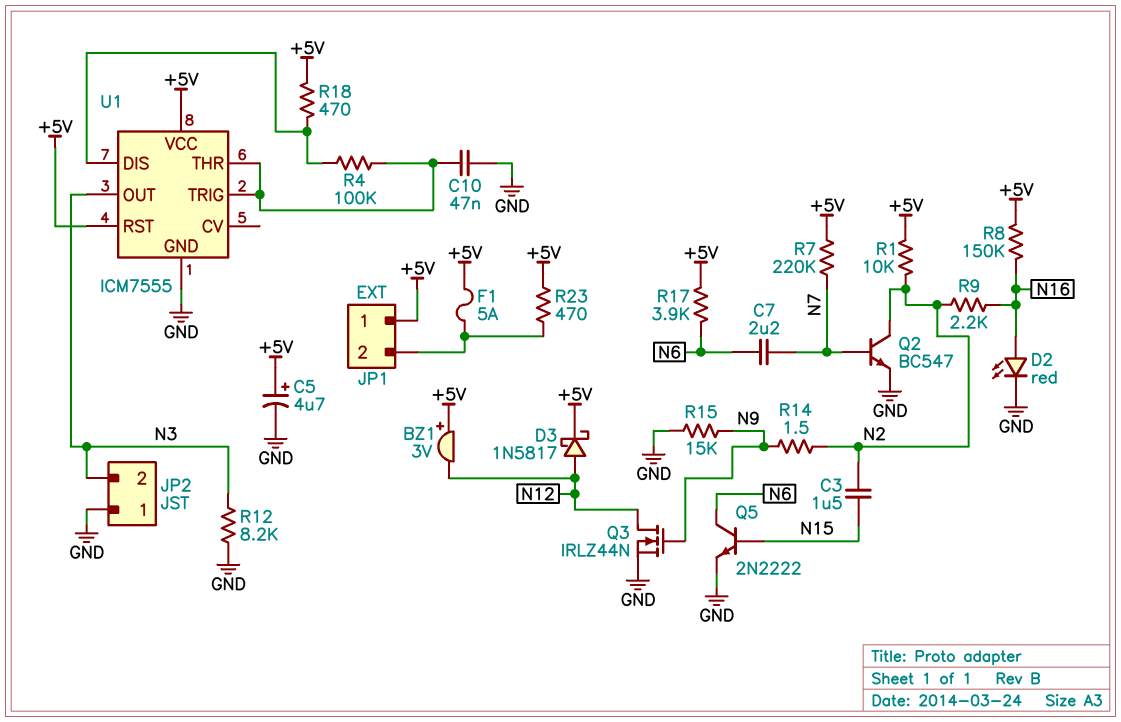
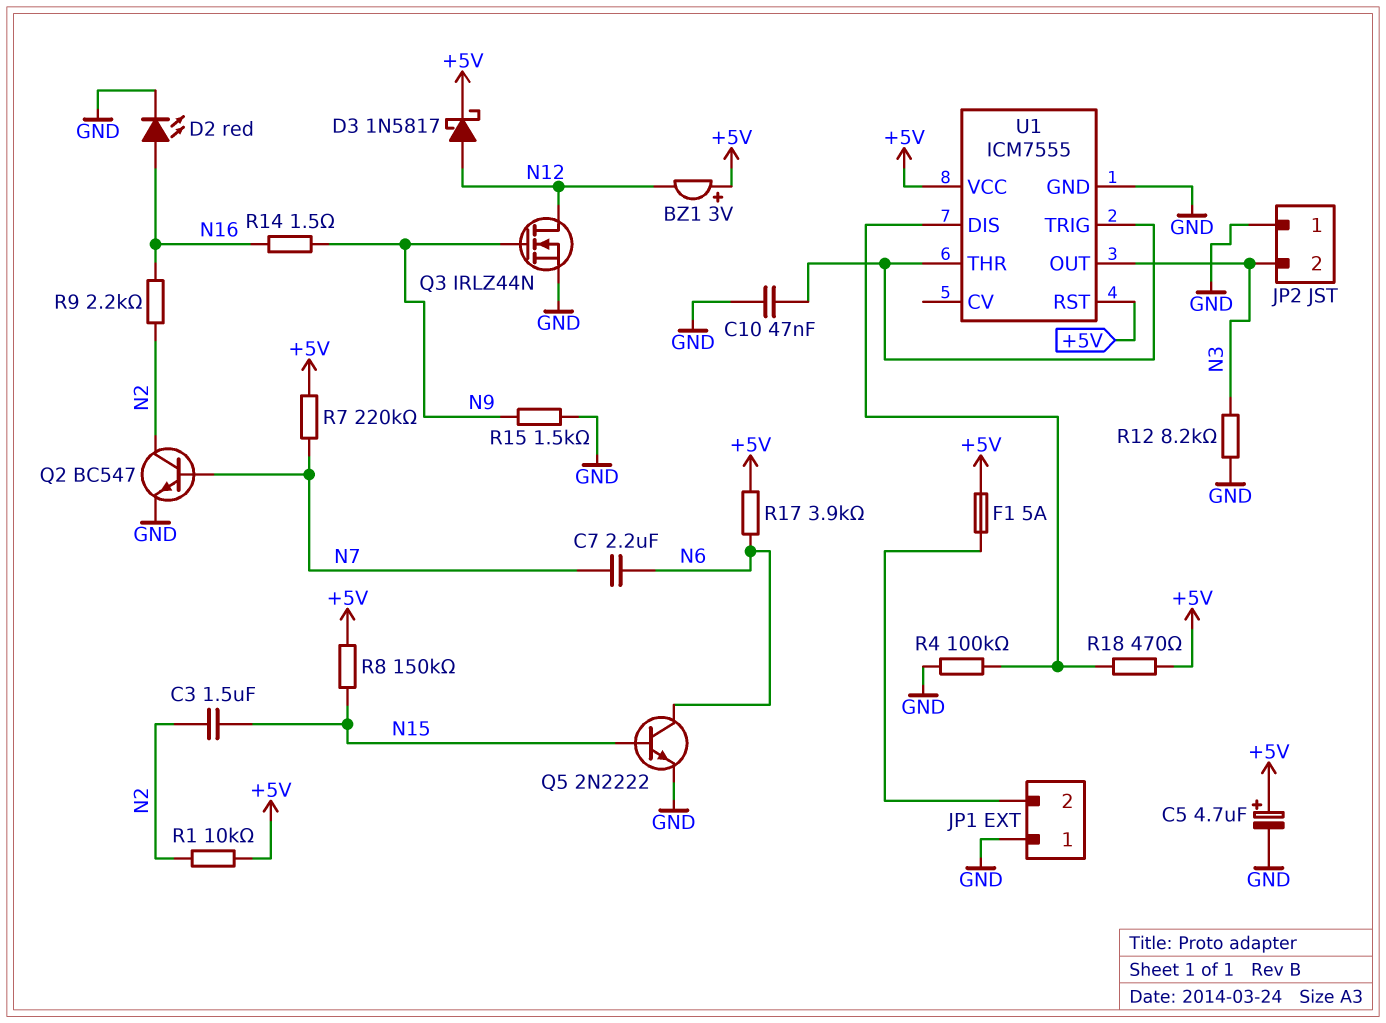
JP1 pin 1: +5V -> GND
R4: 100k (U1/DIS, U1/THR) -> 100k (GND, U1/DIS)
R8: 150k (+5V, N16) -> 150k (+5V, N15)
R14: 1.5 (N2, N9) -> 1.5 (N9, N16)
R15: 15k (GND, N9) -> 1.5k (GND, N9)
R23: 470 (+5V, JP1/2) -> none

